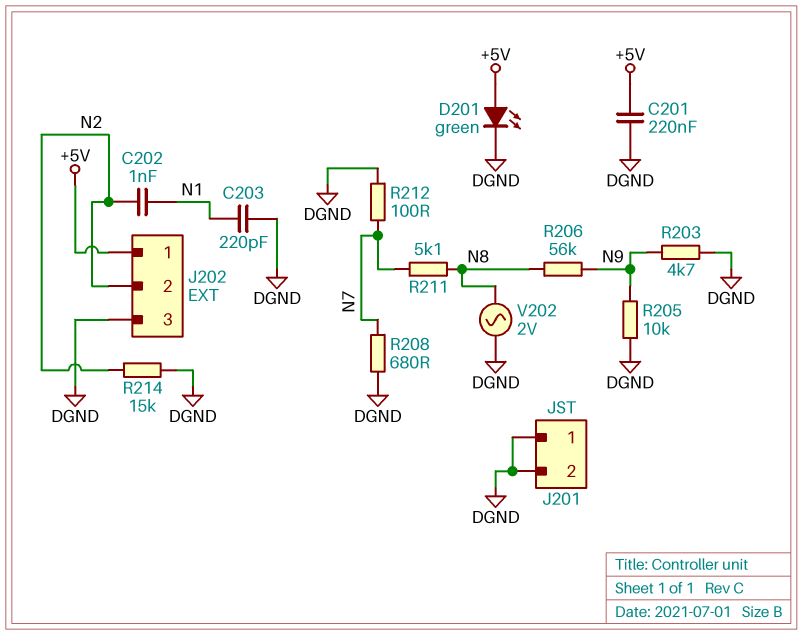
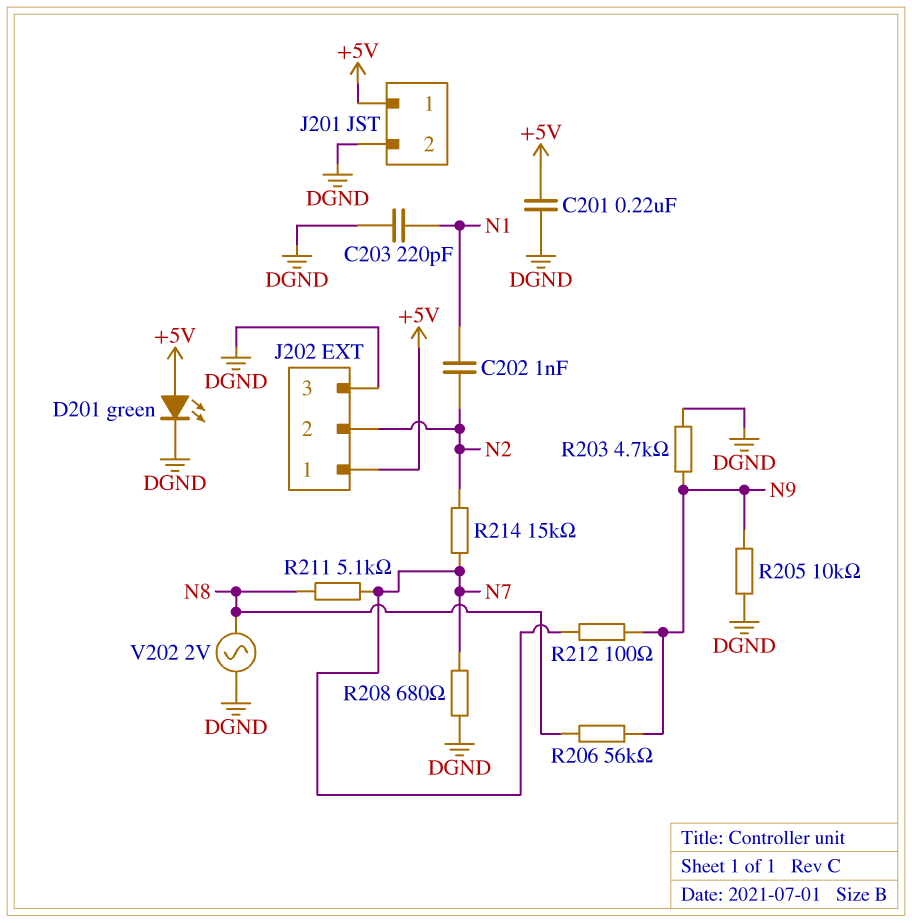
J201 pin 1: DGND -> +5V
R212: 100 (DGND, N7) -> 100 (N7, N9)
R214: 15k (DGND, N2) -> 15k (N2, N7)

